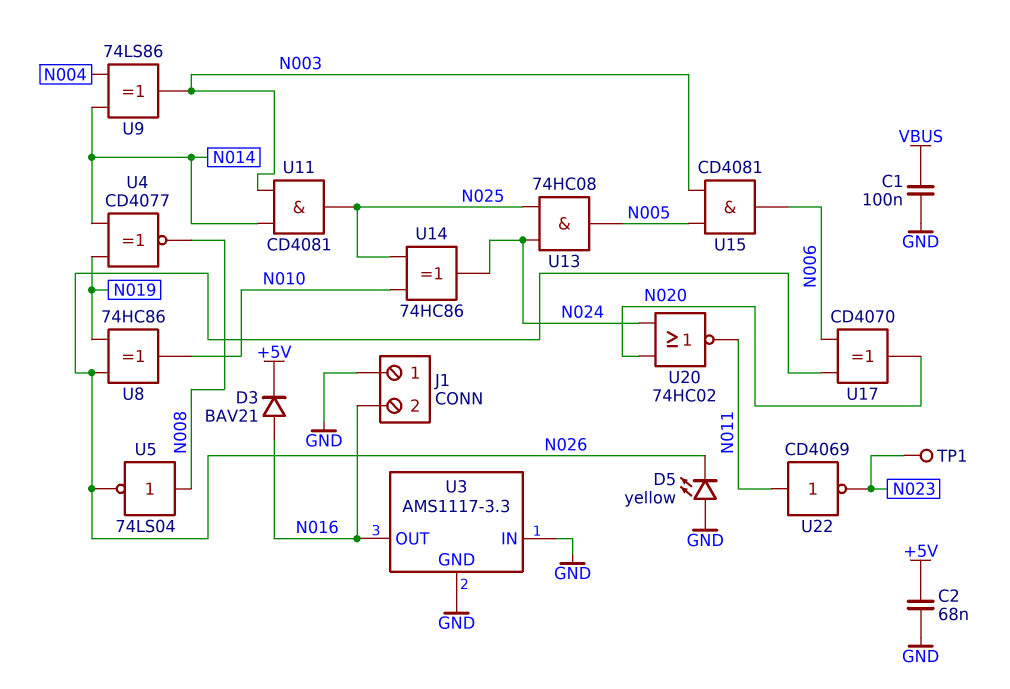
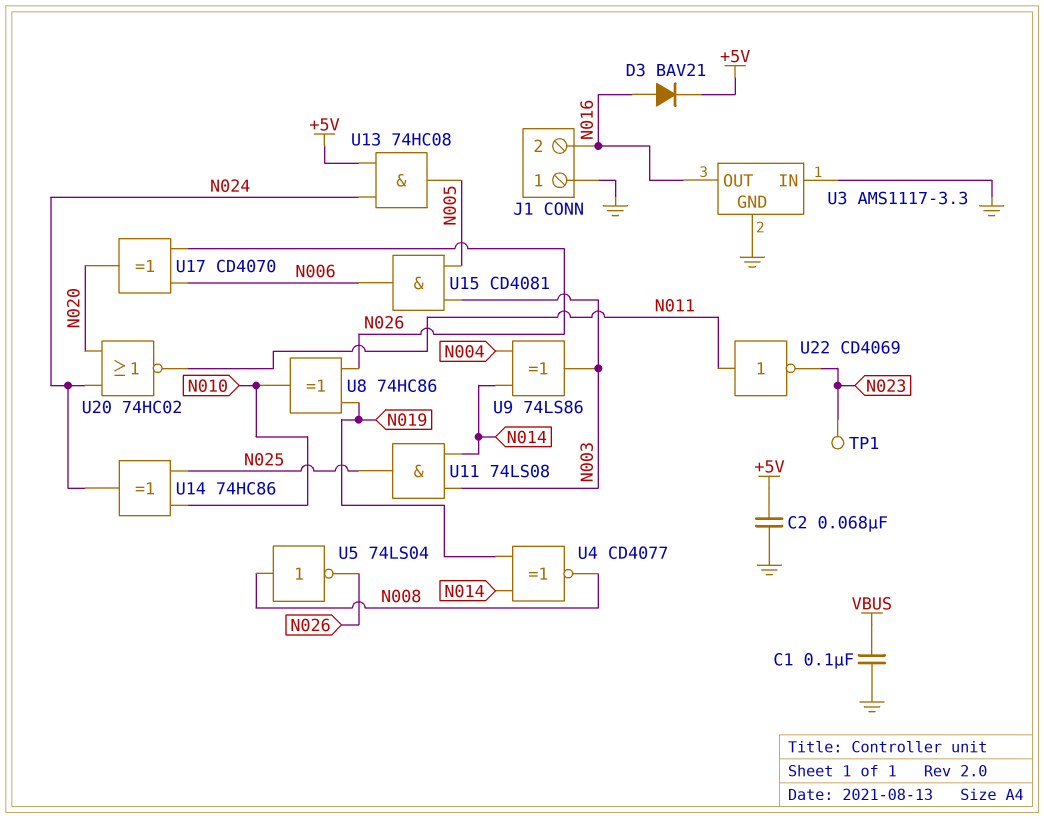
D5: LED yellow (A GND, K N026) -> none
U11: AND CD4081 (in N003, in N014, out N025) -> AND 74LS08 (in N003, in N014, out N025)
U13: AND 74HC08 (in N024, in N025, out N005) -> AND 74HC08 (in +5V, in N024, out N005)

